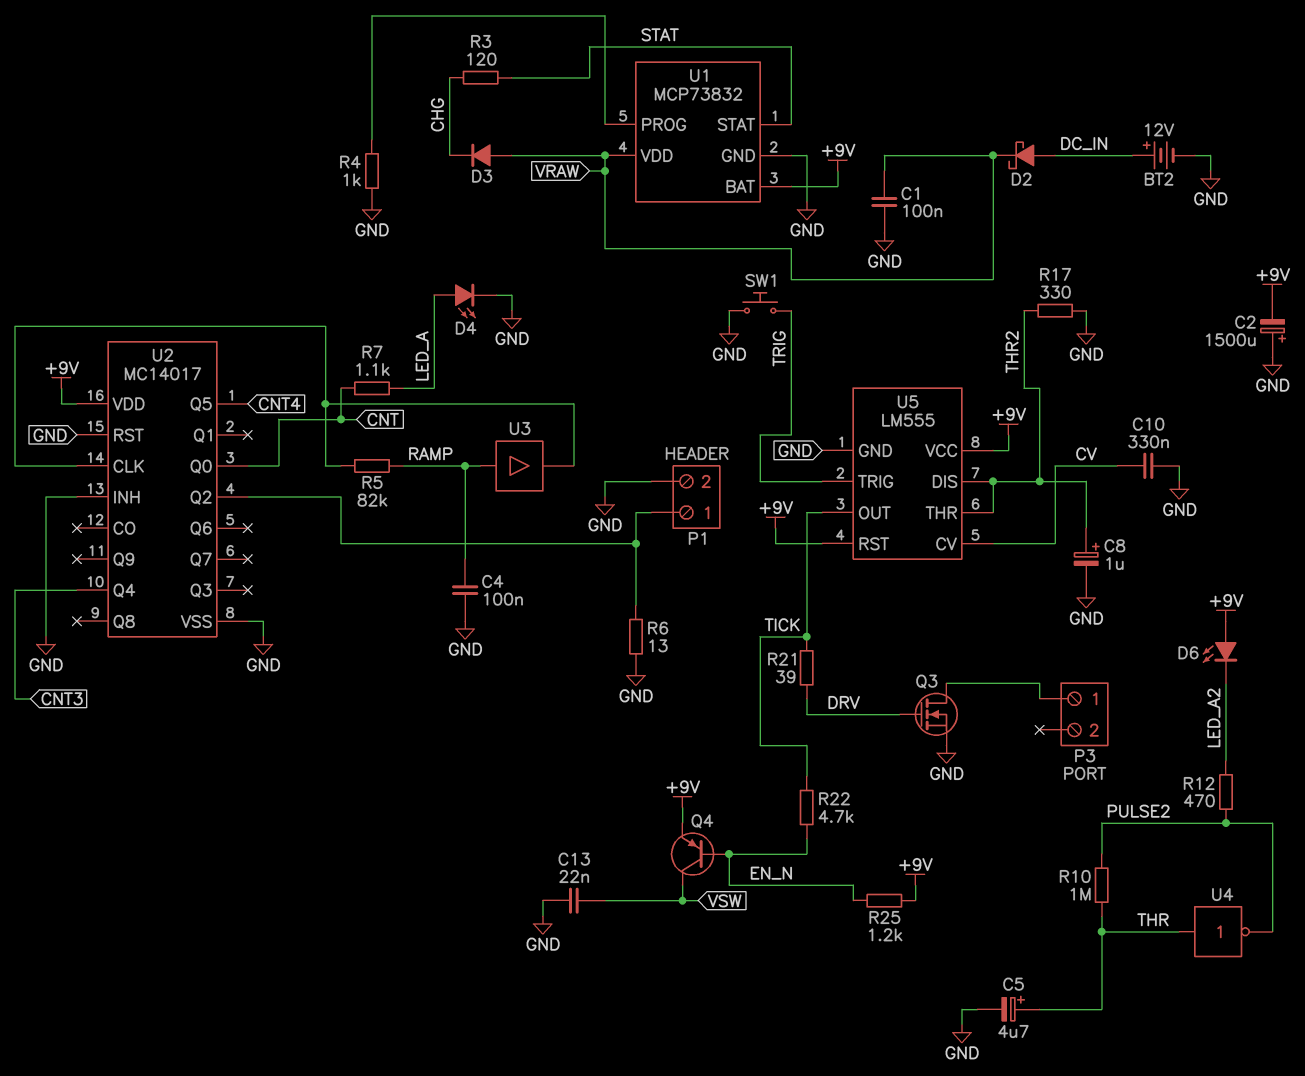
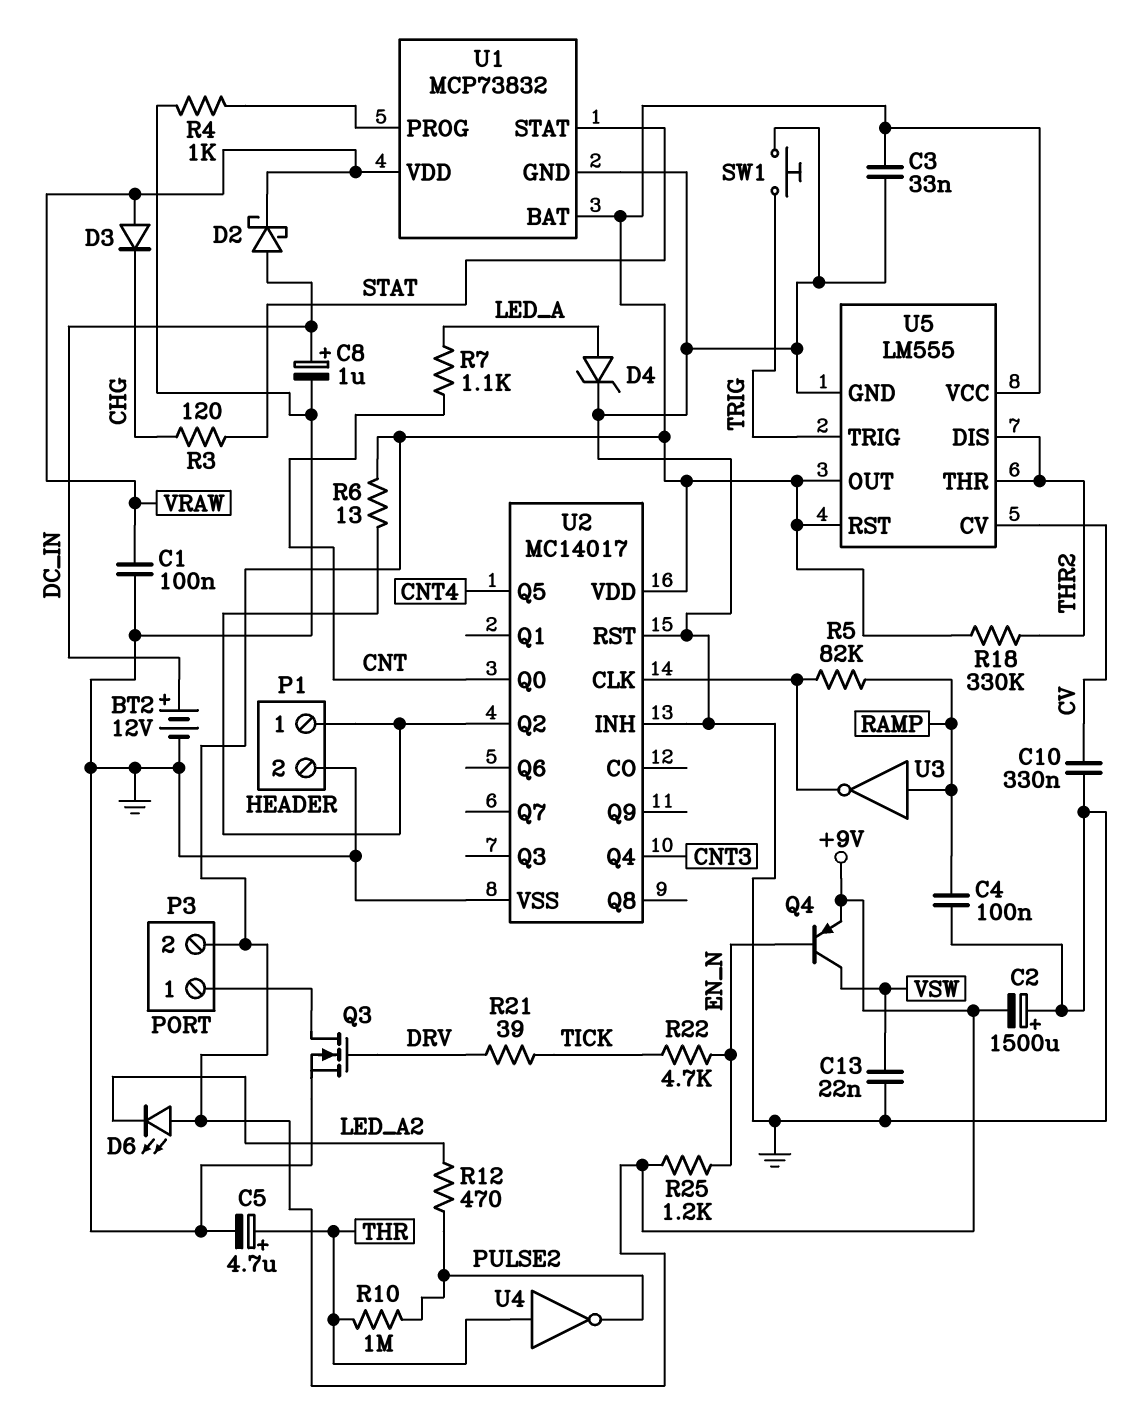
C3: none -> 33nF (+9V, GND)
C8: 1uF (plus THR2, minus GND) -> 1uF (plus DC_IN, minus GND)
D4: LED (A LED_A, K GND) -> zener (A LED_A, K GND)
P3 pin 2: none -> +9V
R6: 13 (GND, P1/1) -> 13 (+9V, P1/1)
R17: 330 (GND, THR2) -> none
R18: none -> 330k (+9V, THR2)
U3: buffer (in RAMP, out U2/CLK) -> NOT (in RAMP, out U2/CLK)
U5 pin OUT: TICK -> +9V

